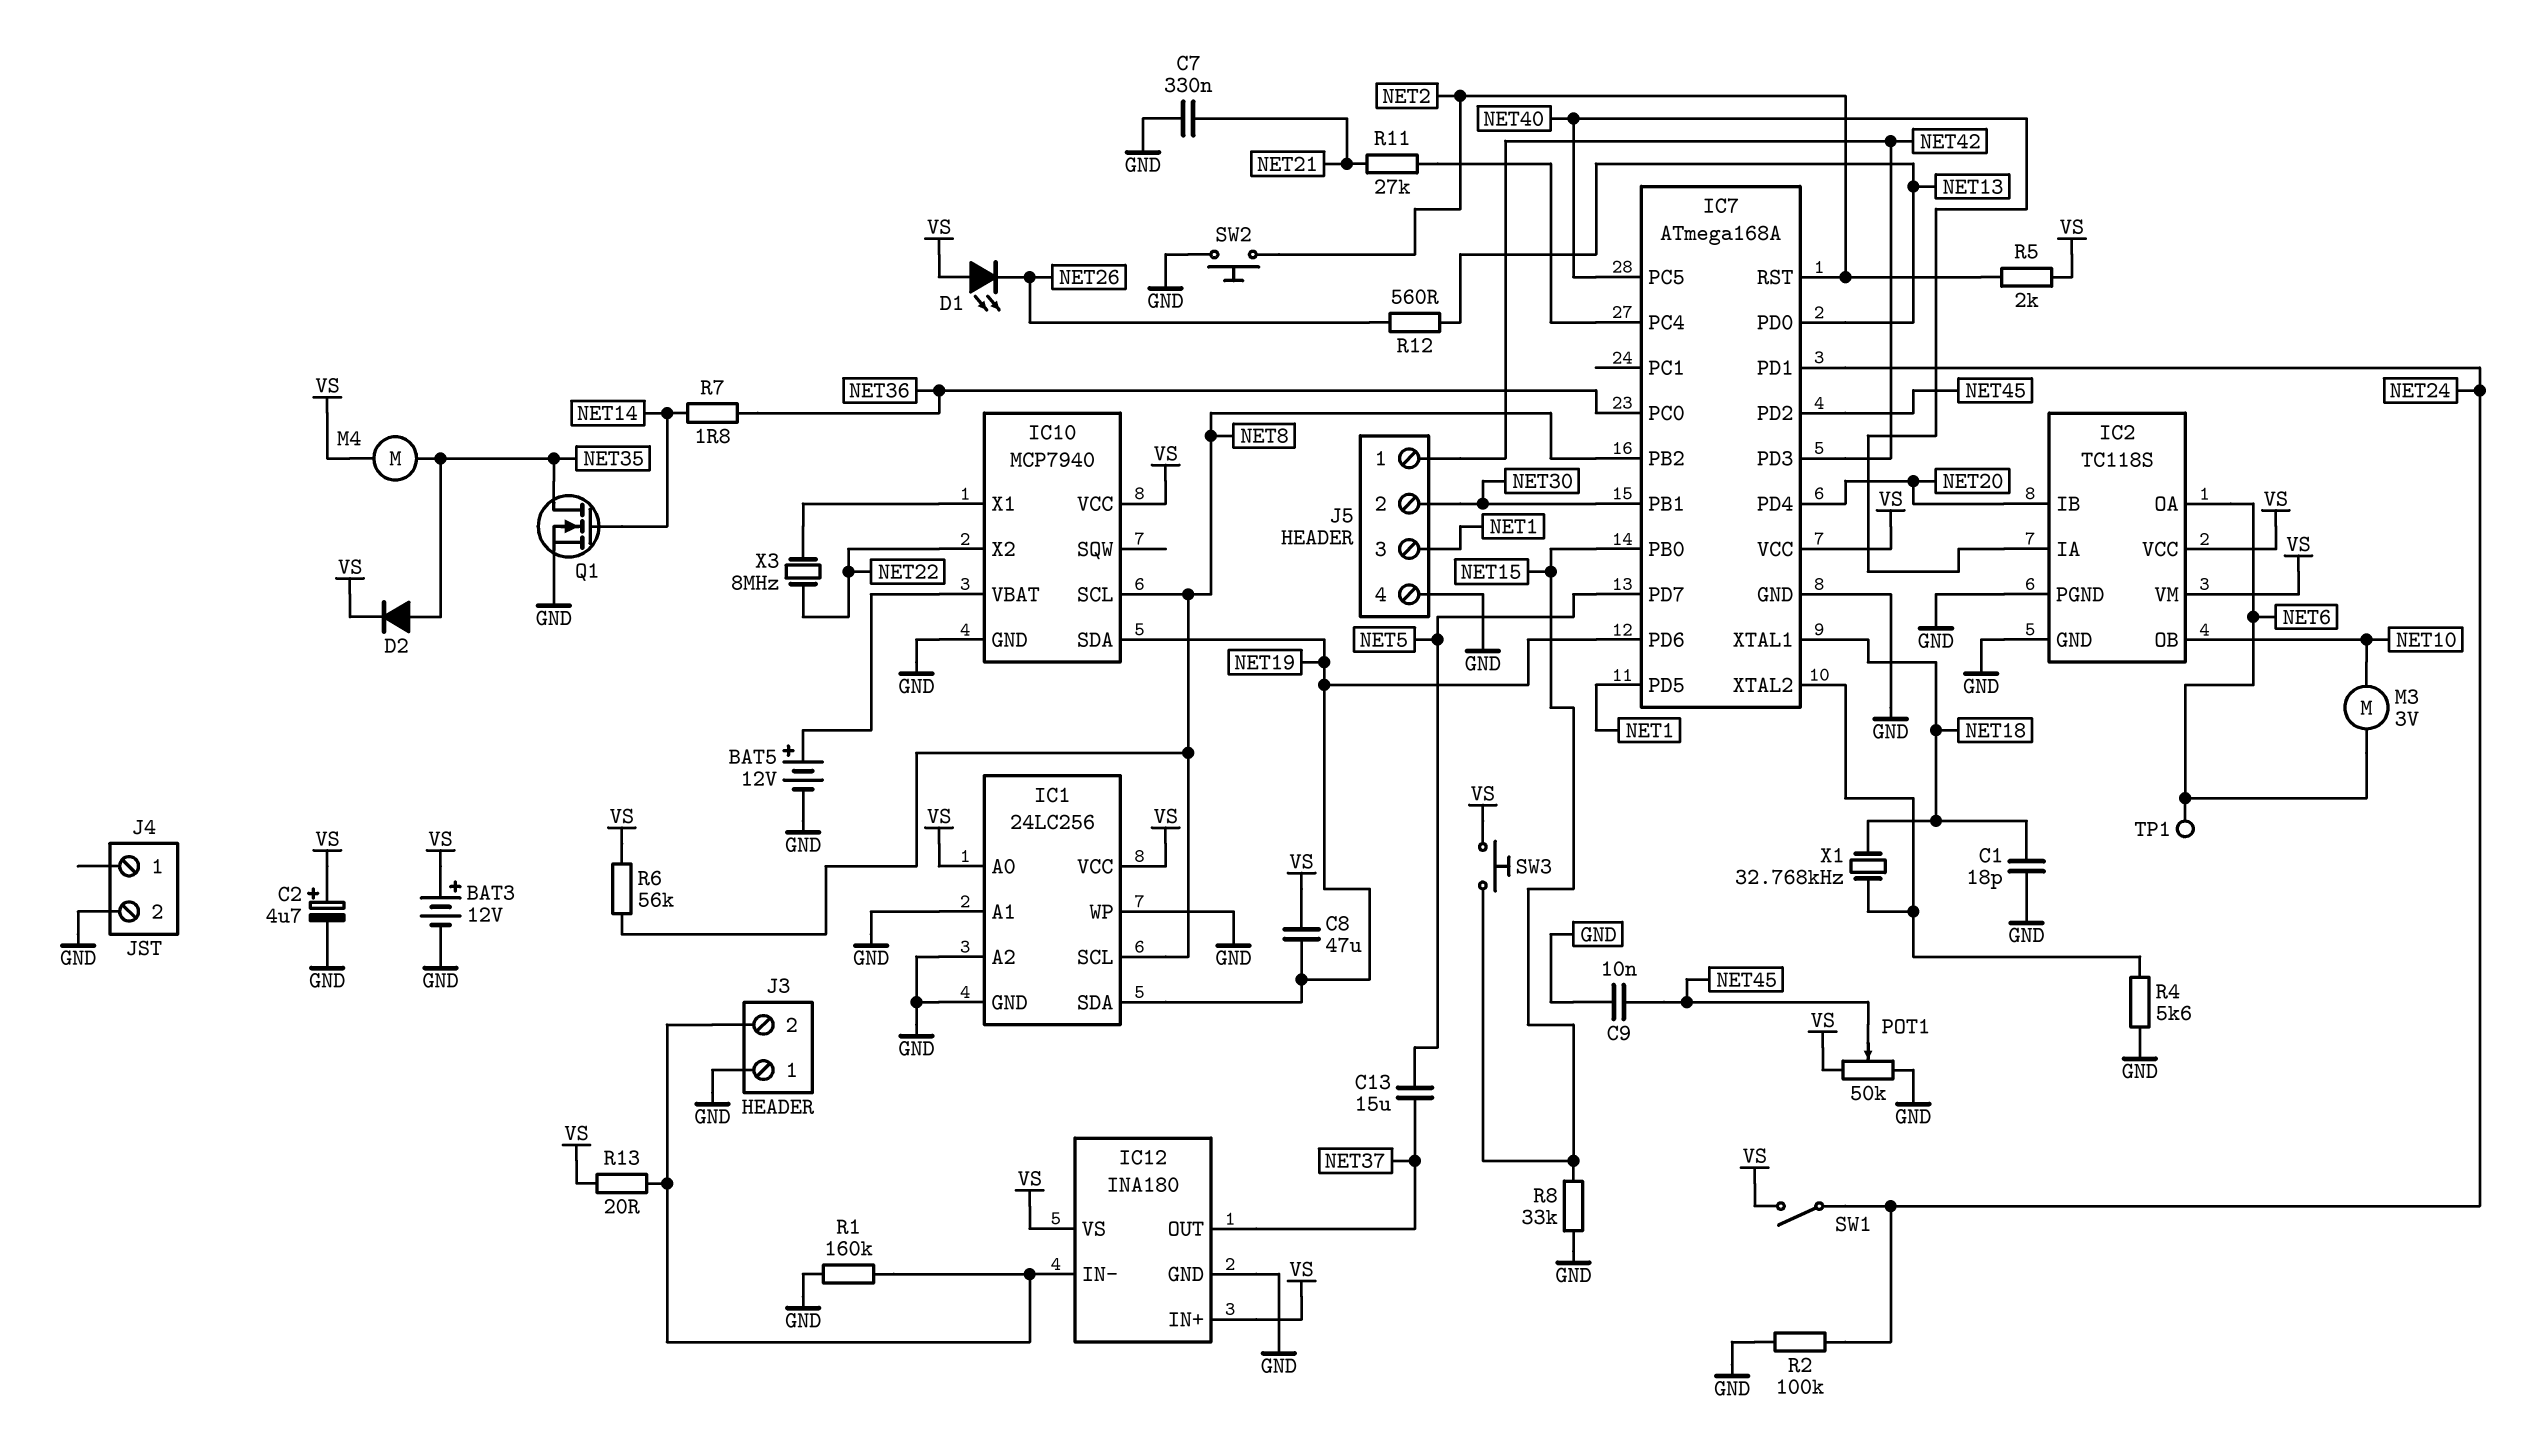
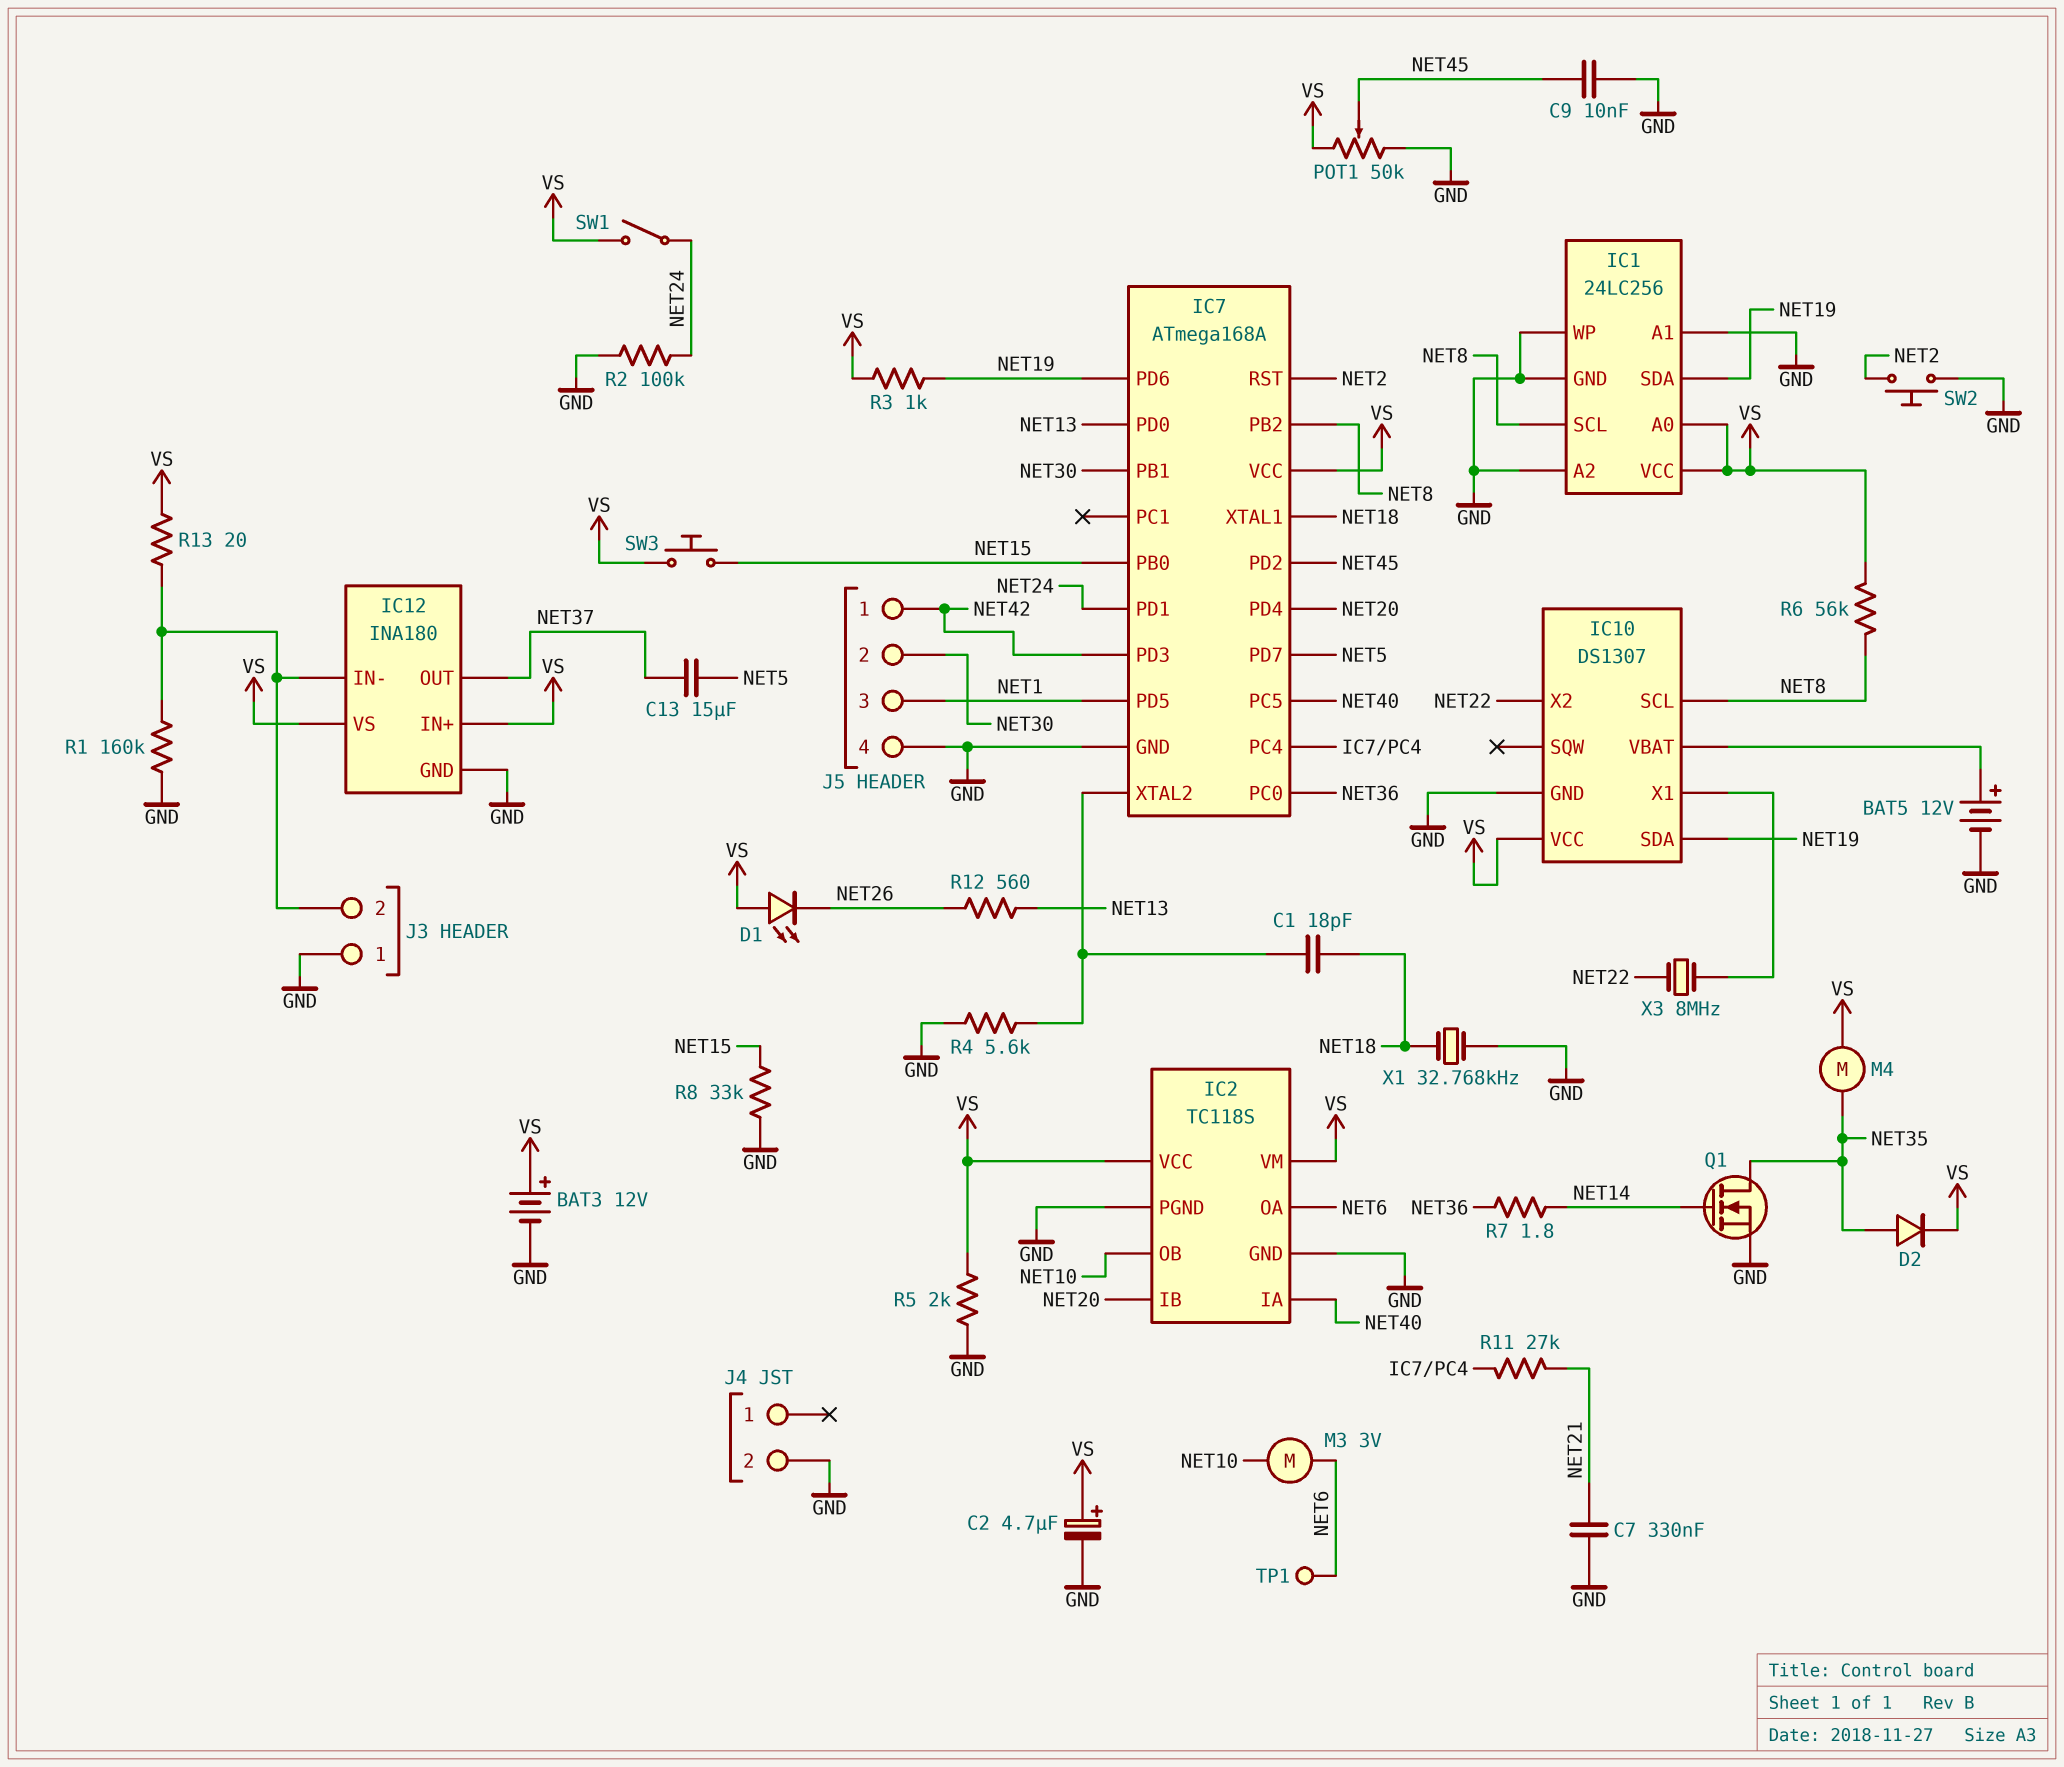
C1: 18pF (GND, NET18) -> 18pF (IC7/XTAL2, NET18)
C8: 47uF (NET19, VS) -> none
IC10: MCP7940 -> DS1307
R3: none -> 1k (NET19, VS)
R5: 2k (NET2, VS) -> 2k (GND, VS)
X1: 32.768kHz (IC7/XTAL2, NET18) -> 32.768kHz (GND, NET18)

